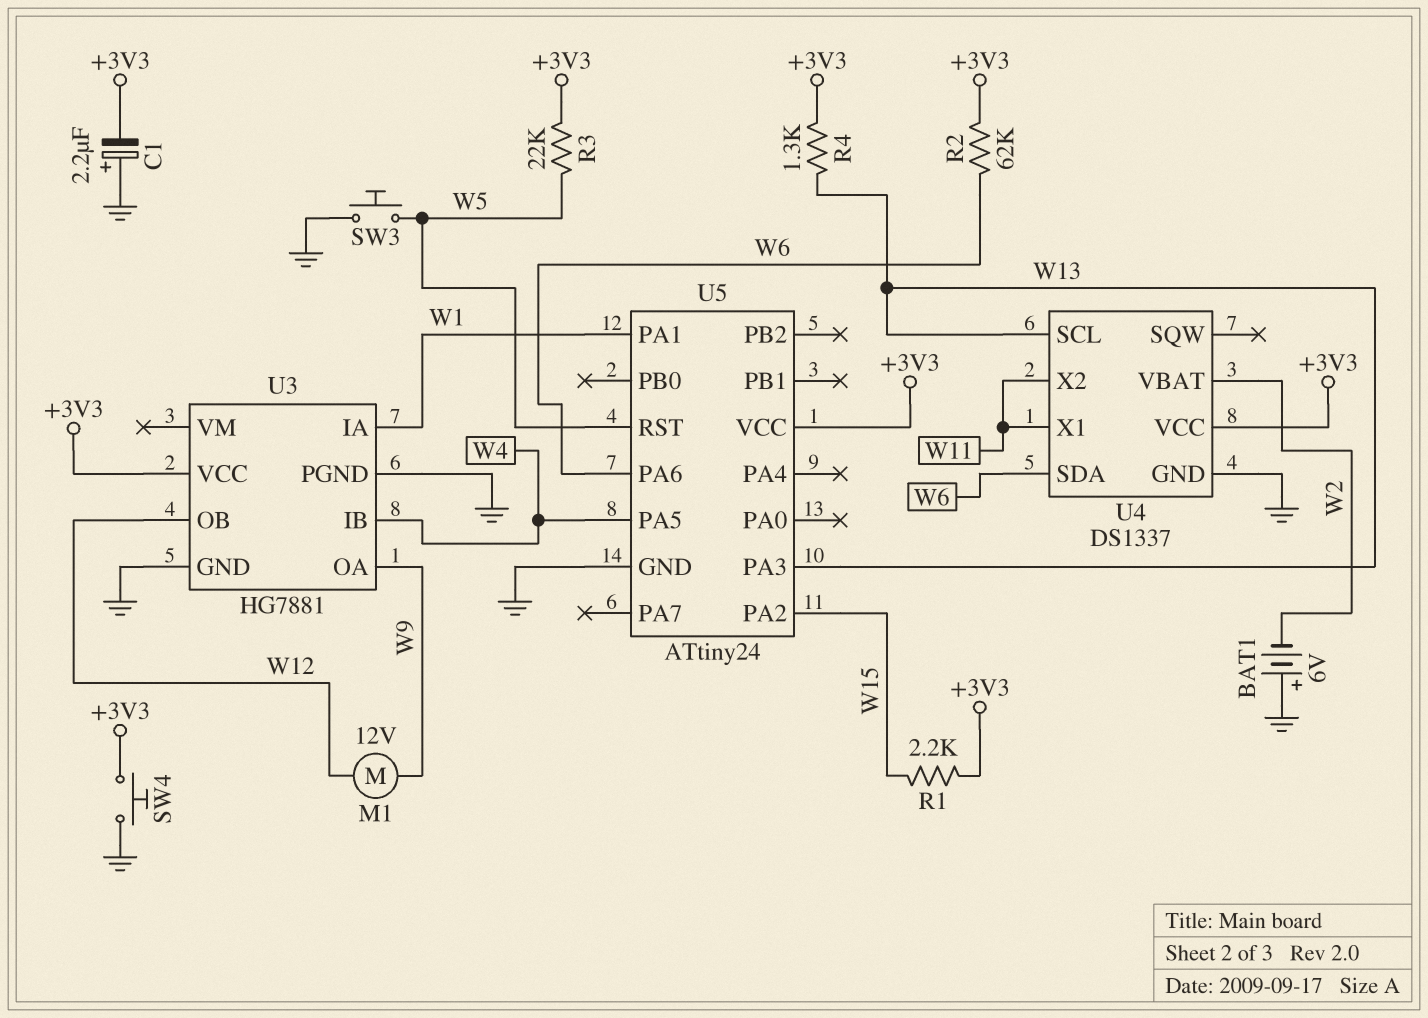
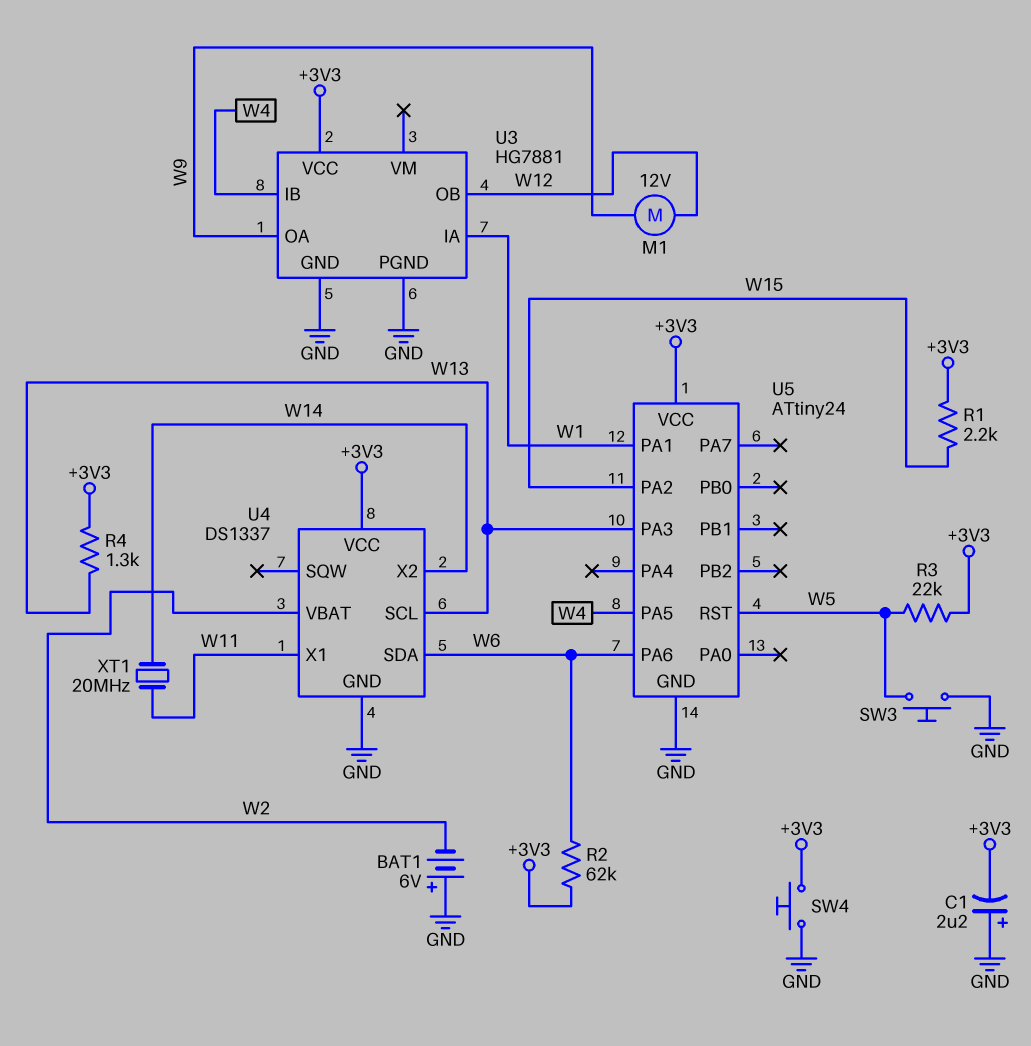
U4 pin X2: W11 -> W14
XT1: none -> 20MHz (W11, W14)

